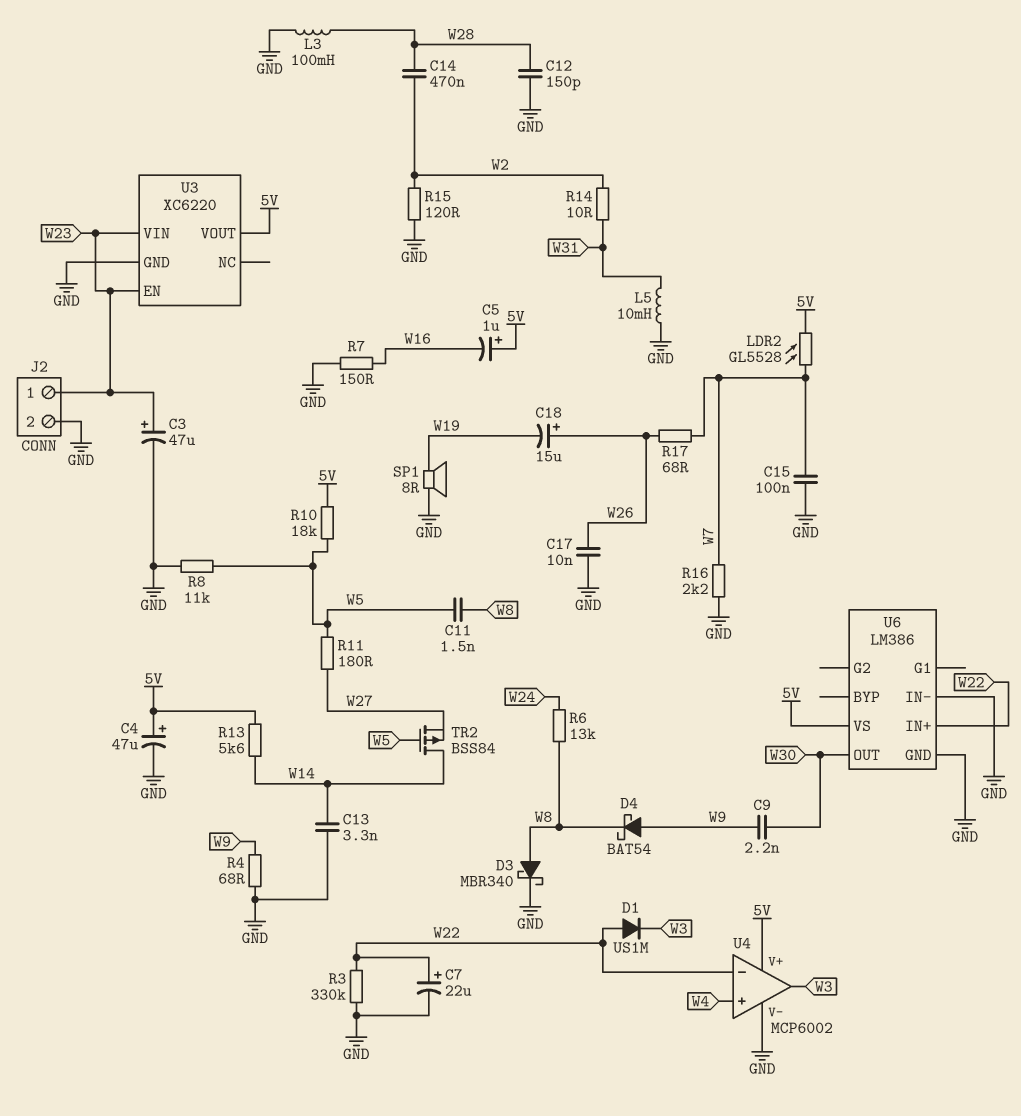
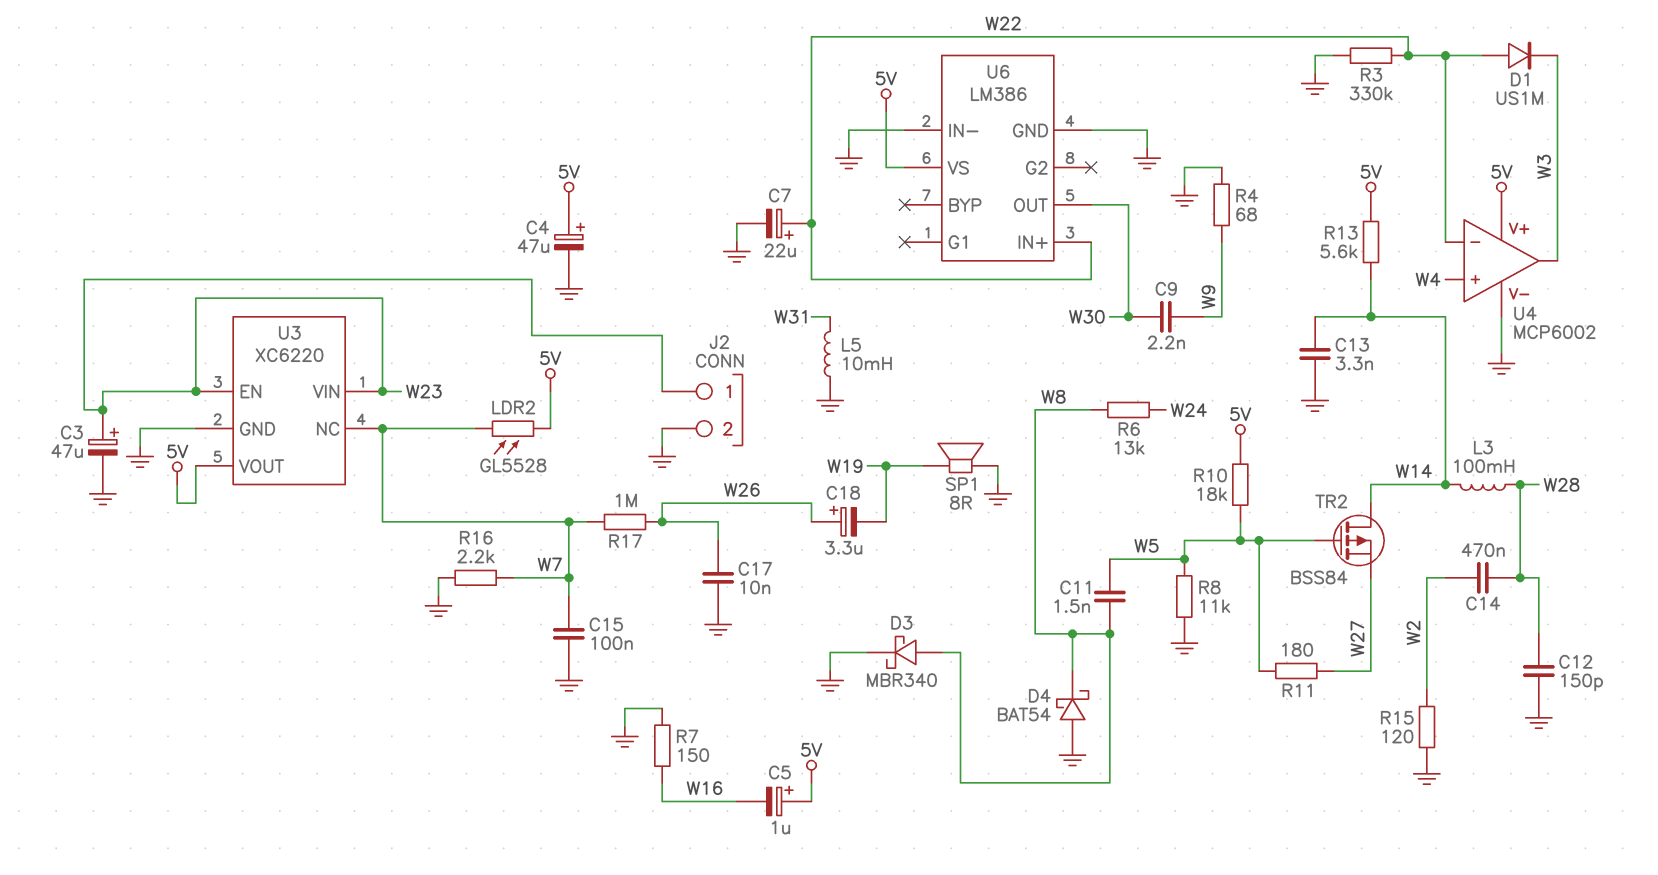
C18: 15uF (plus W26, minus W19) -> 3.3uF (plus W26, minus W19)
D4: schottky BAT54 (A W9, K W8) -> schottky BAT54 (A GND, K W8)
L3: 100mH (GND, W28) -> 100mH (W14, W28)
R14: 10 (W2, W31) -> none
R17: 68 (W7, W26) -> 1M (W7, W26)
U3 pin NC: none -> W7

